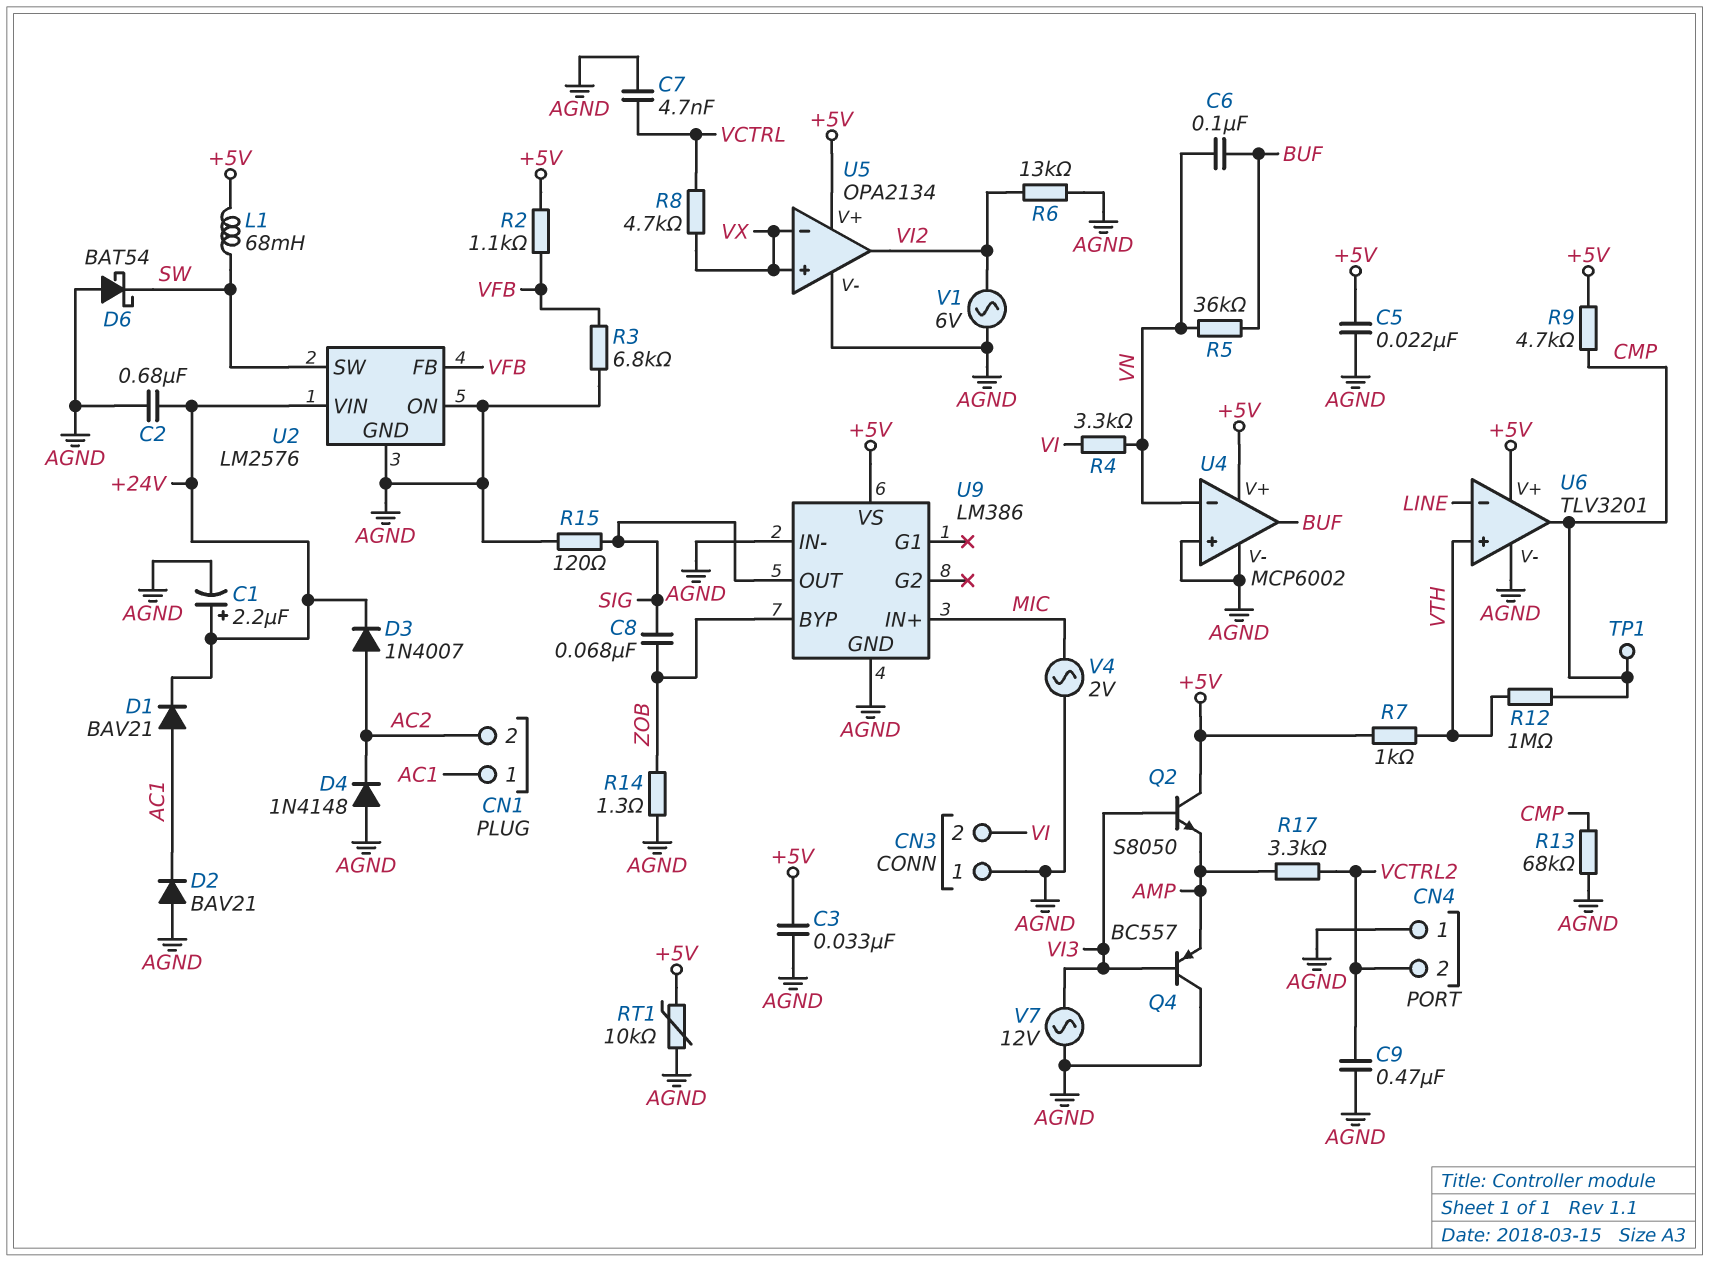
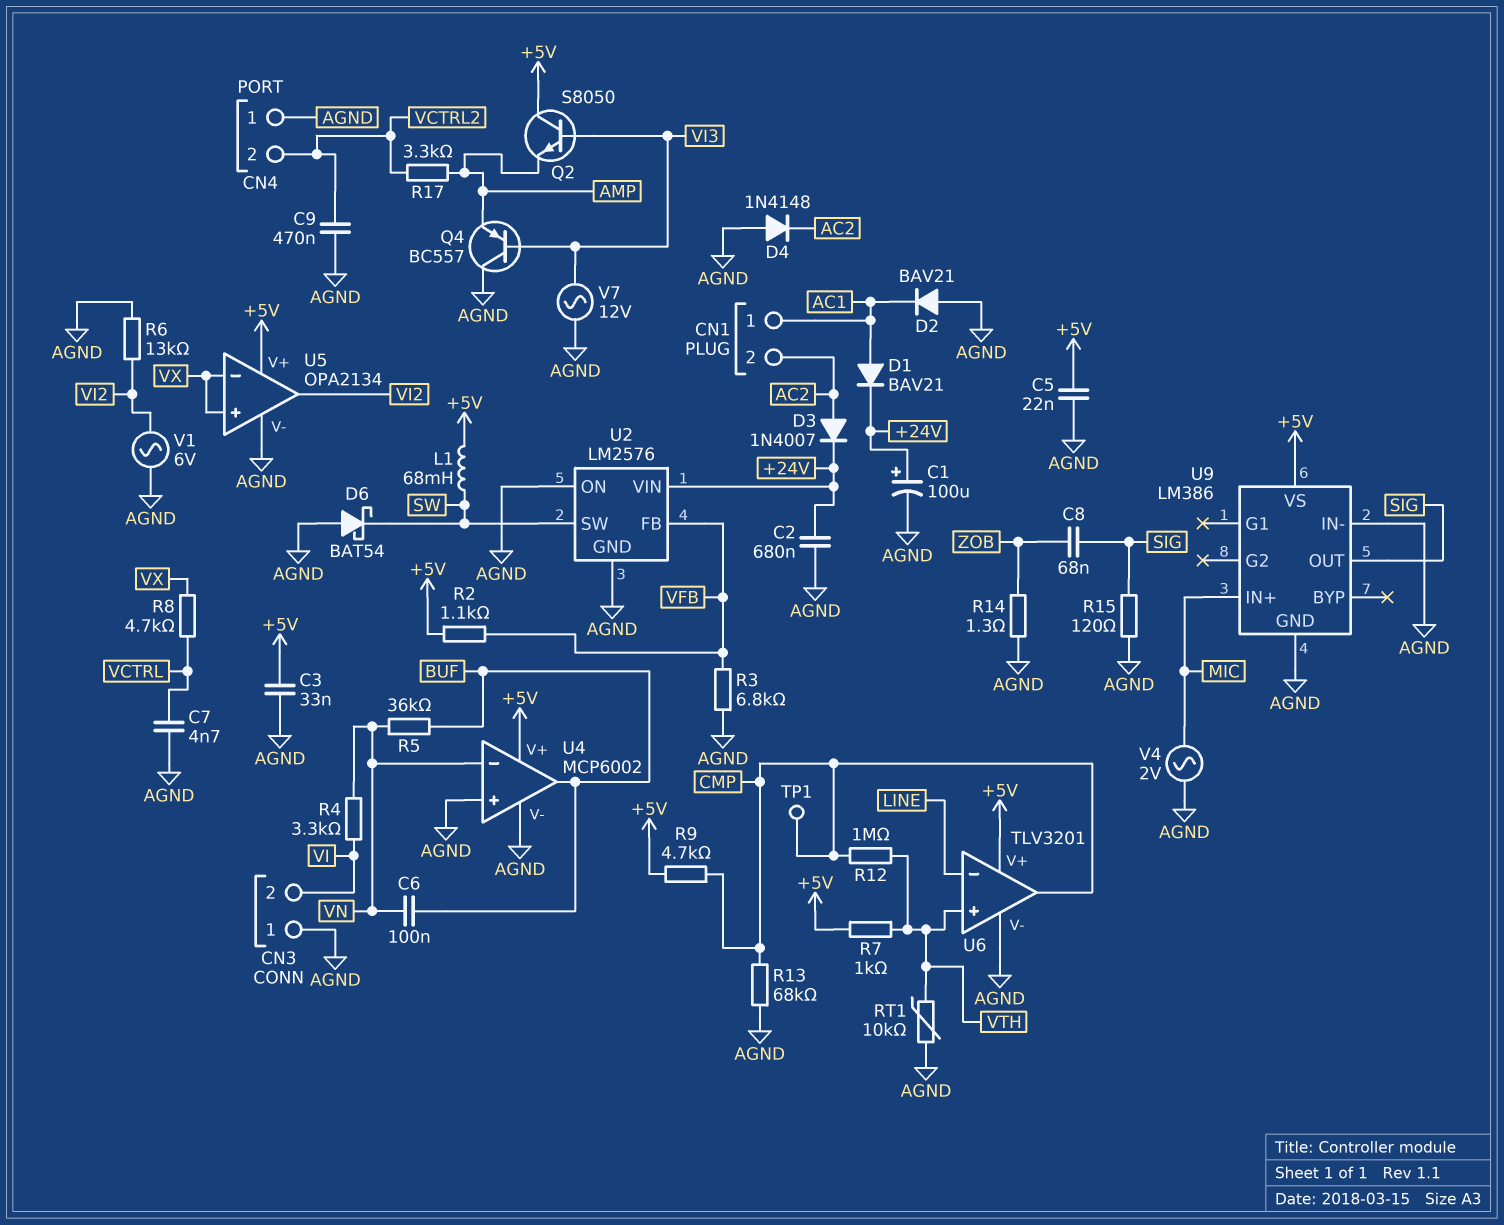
C1: 2.2uF (plus +24V, minus AGND) -> 100uF (plus +24V, minus AGND)
RT1: 10k (+5V, AGND) -> 10k (AGND, VTH)
U9 pin BYP: ZOB -> none

